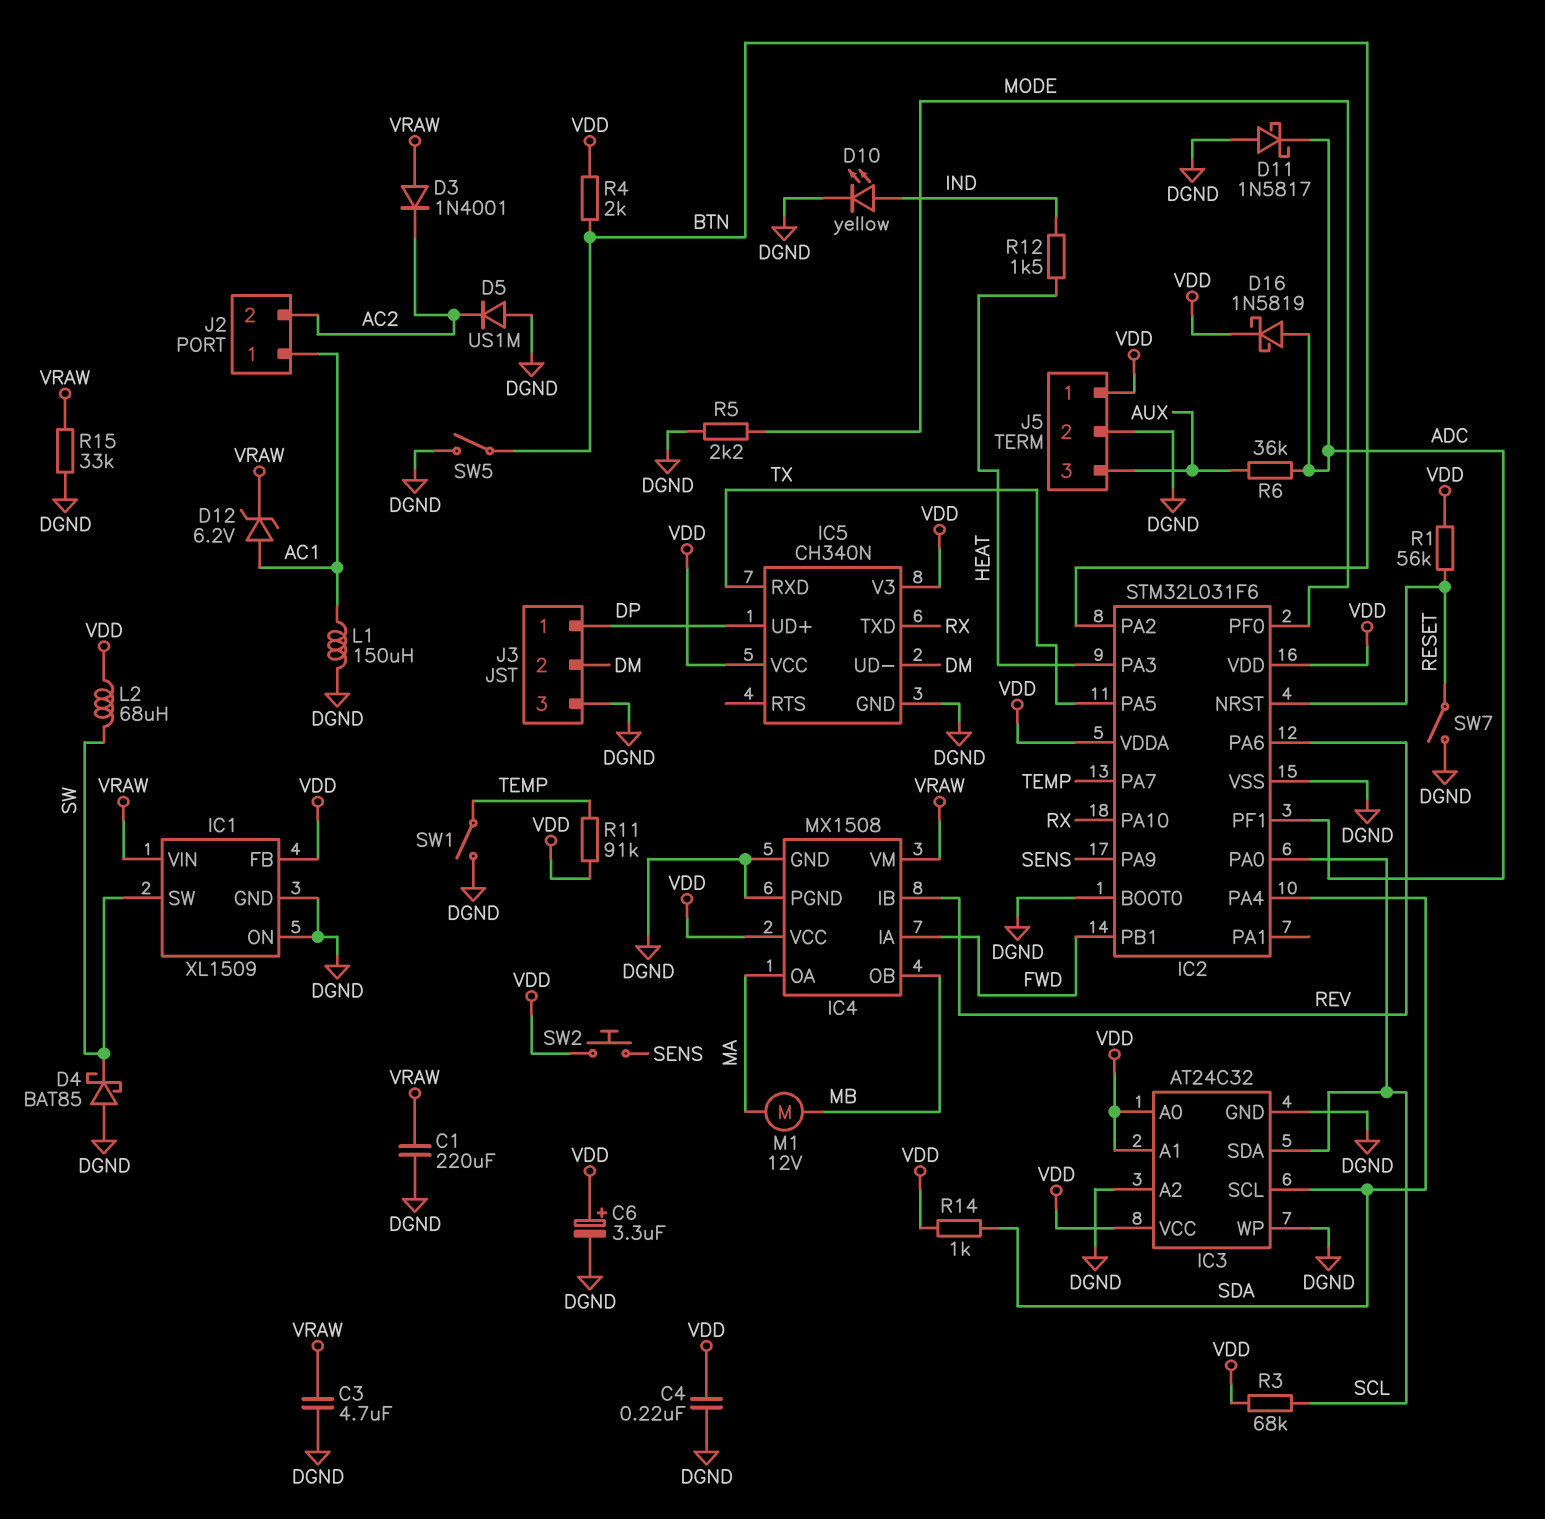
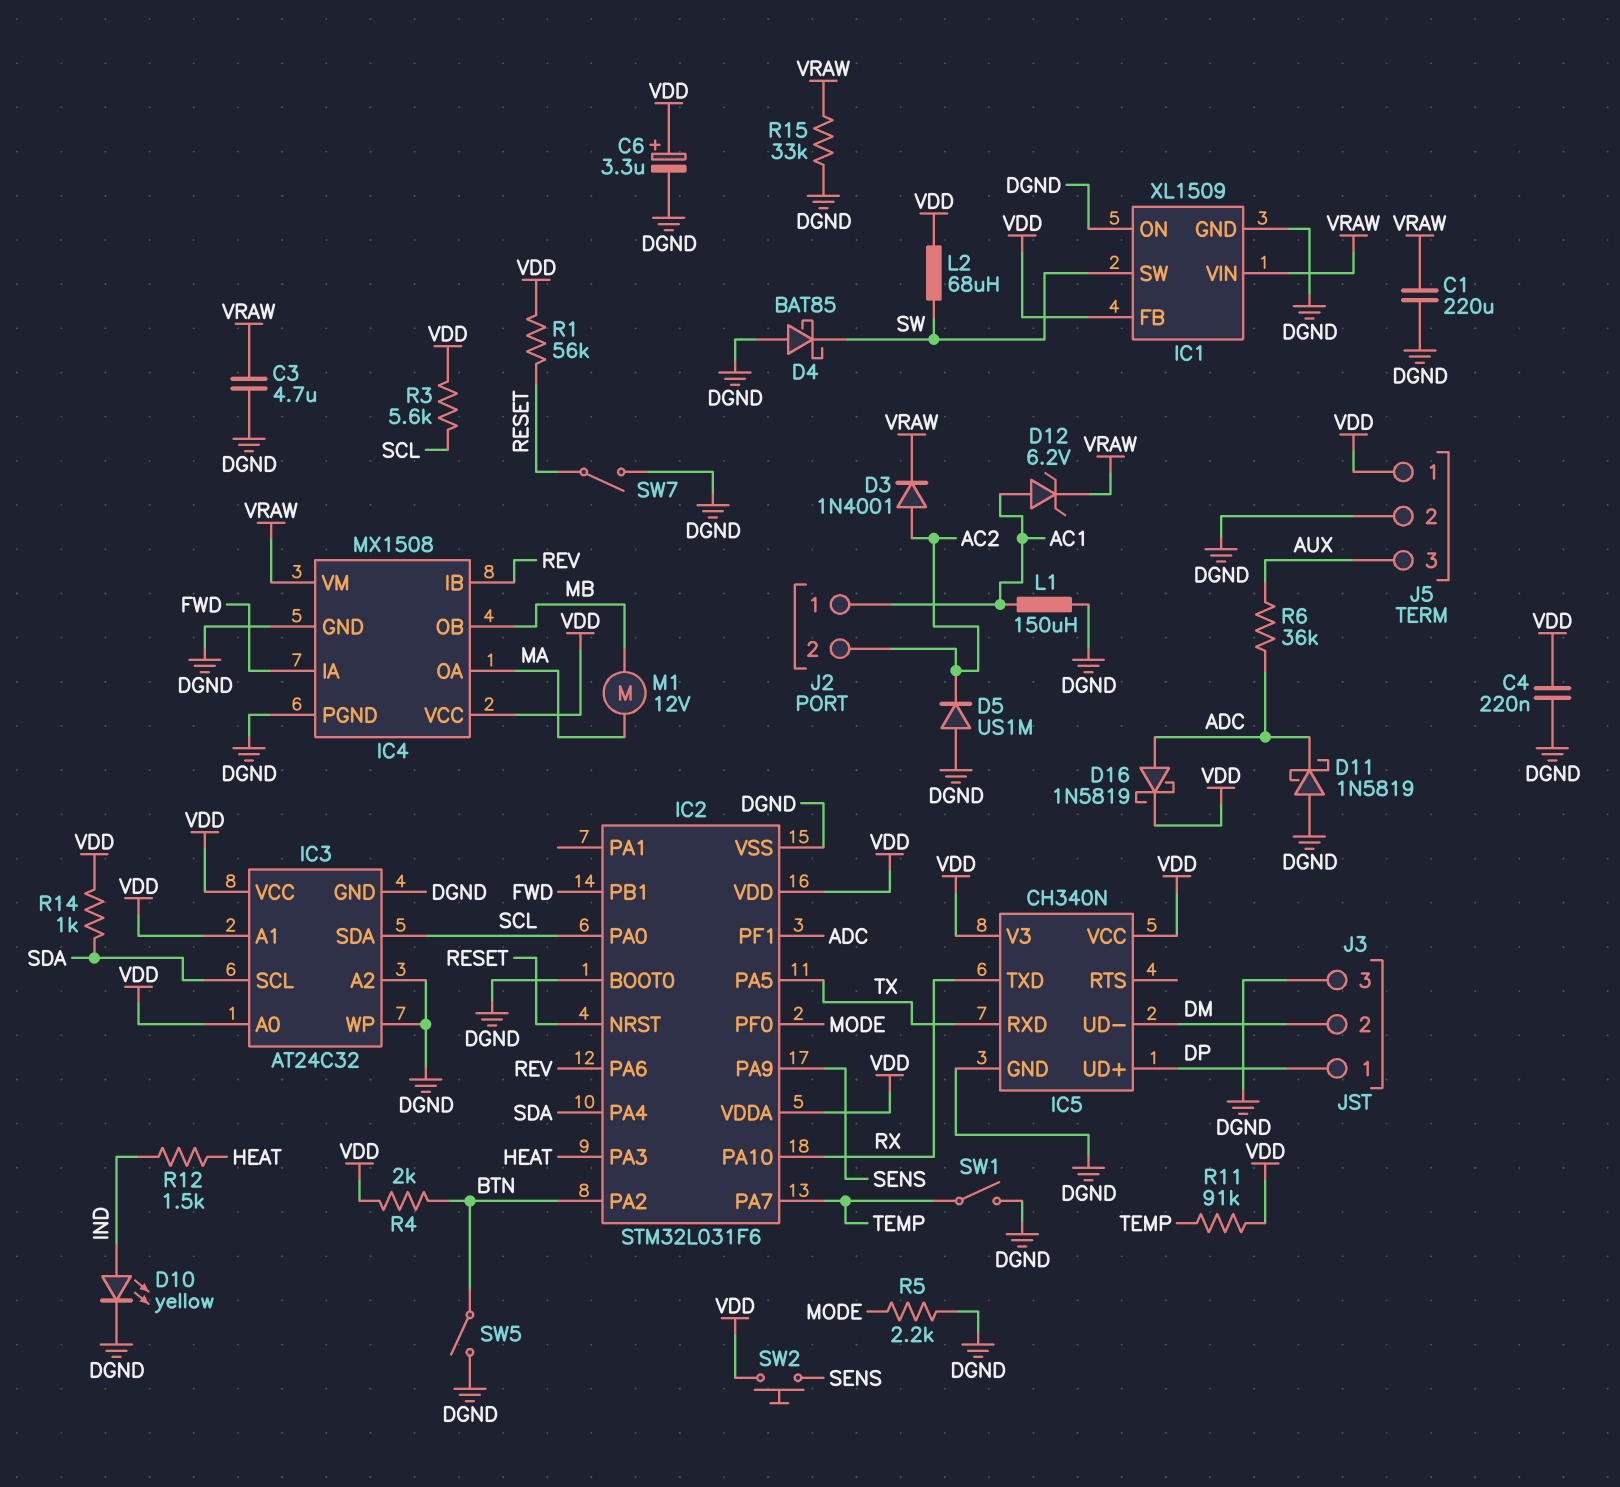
D3: diode 1N4001 (A VRAW, K AC2) -> diode 1N4001 (A AC2, K VRAW)
D11: schottky 1N5817 (A DGND, K ADC) -> schottky 1N5819 (A DGND, K ADC)
R3: 68k (SCL, VDD) -> 5.6k (SCL, VDD)

